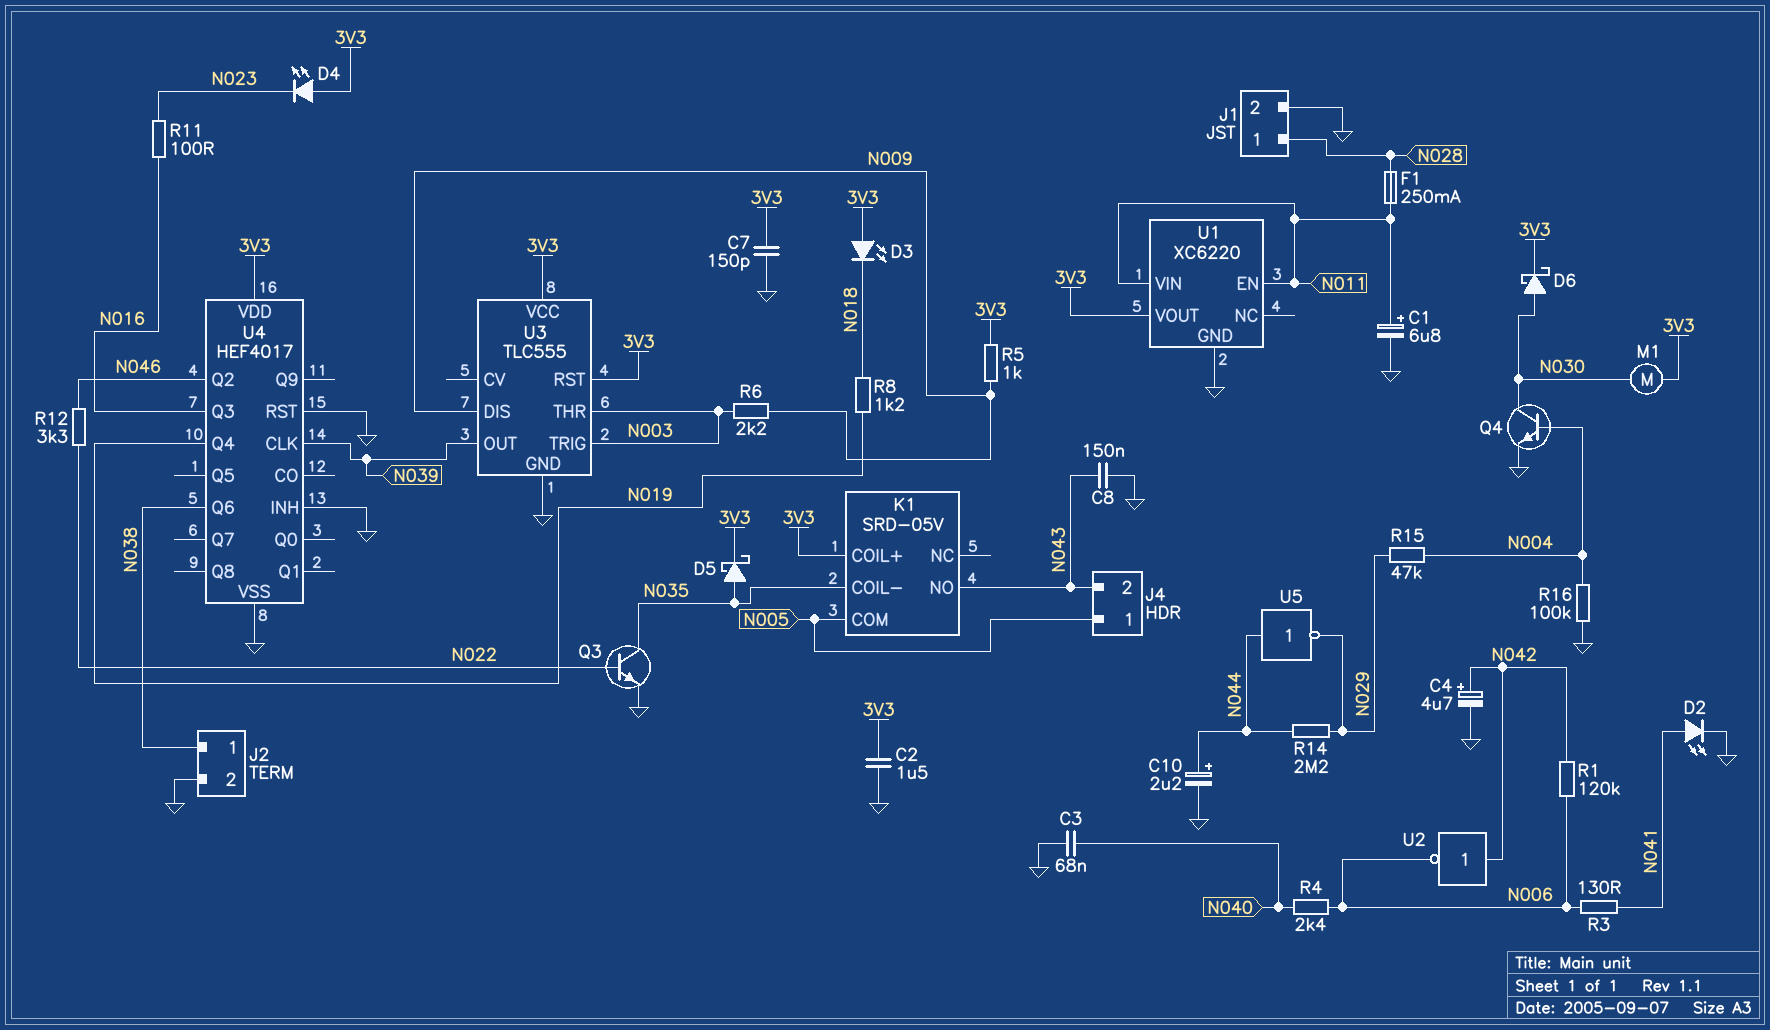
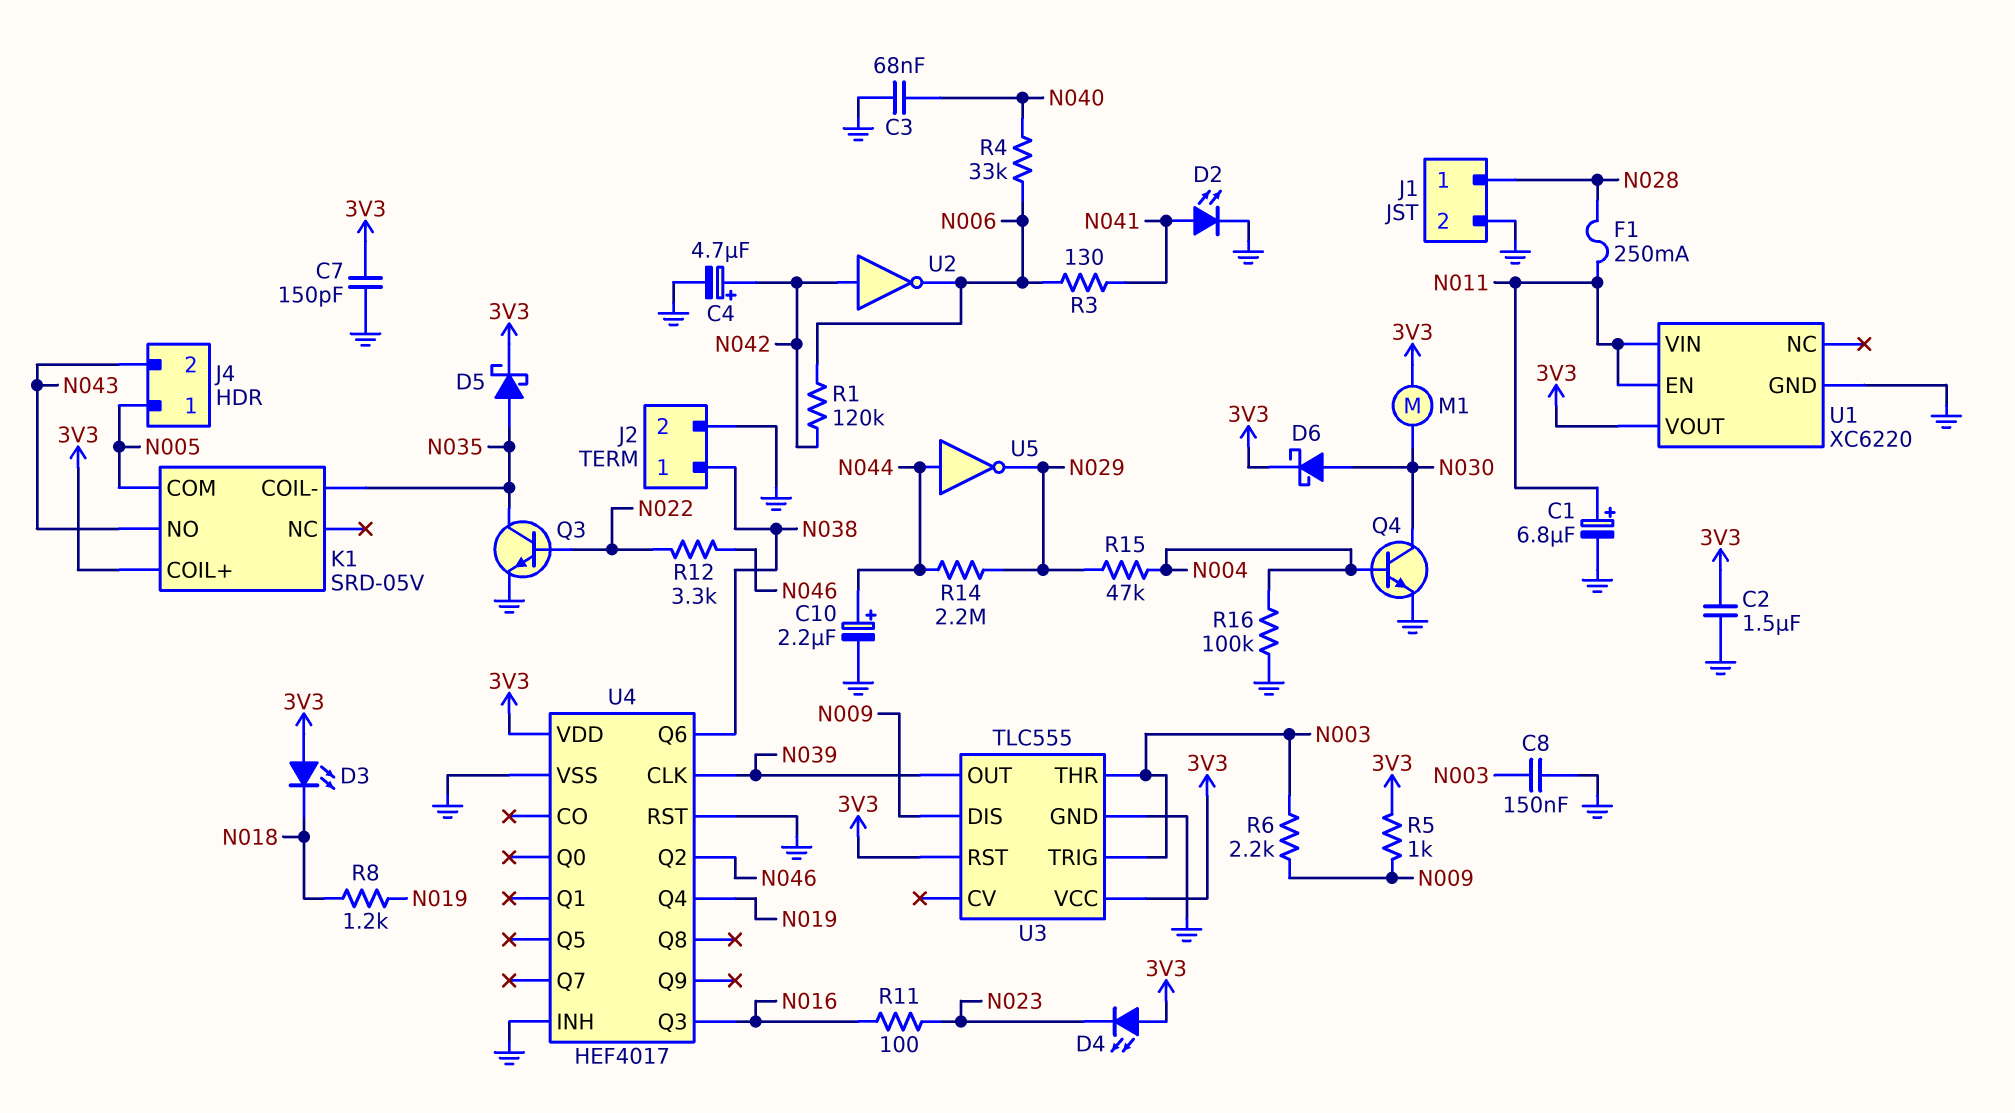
C8: 150nF (GND, N043) -> 150nF (GND, N003)
R4: 2.4k (N006, N040) -> 33k (N006, N040)

